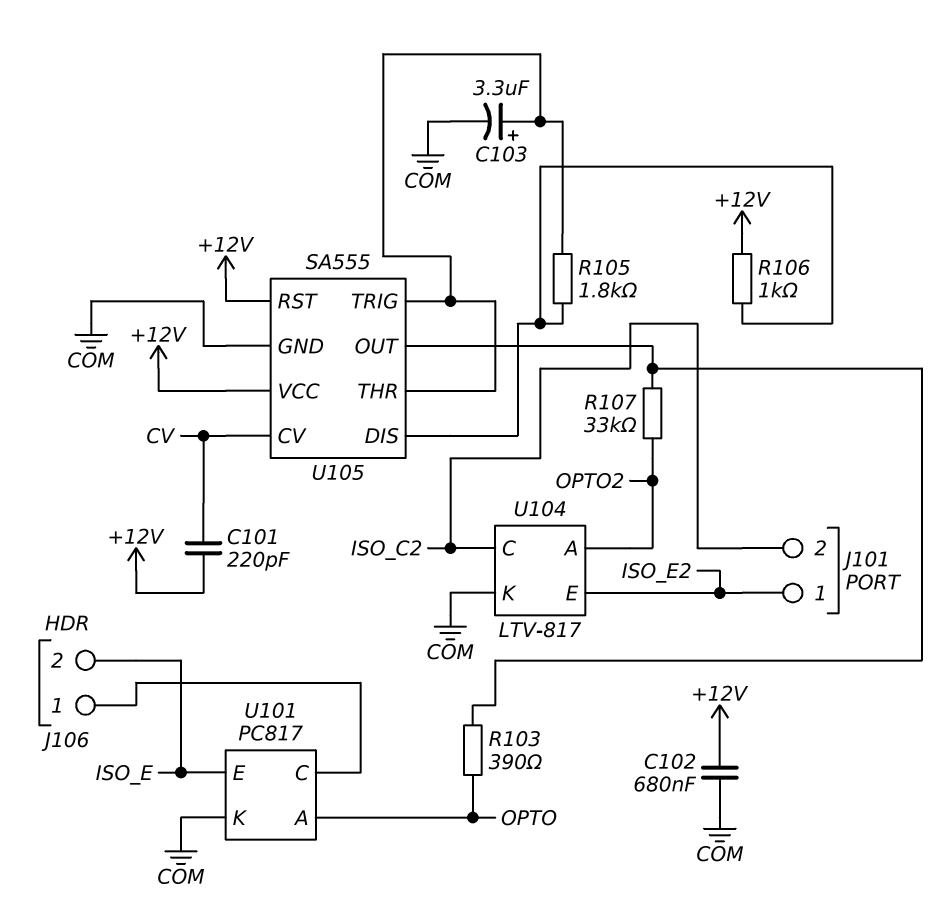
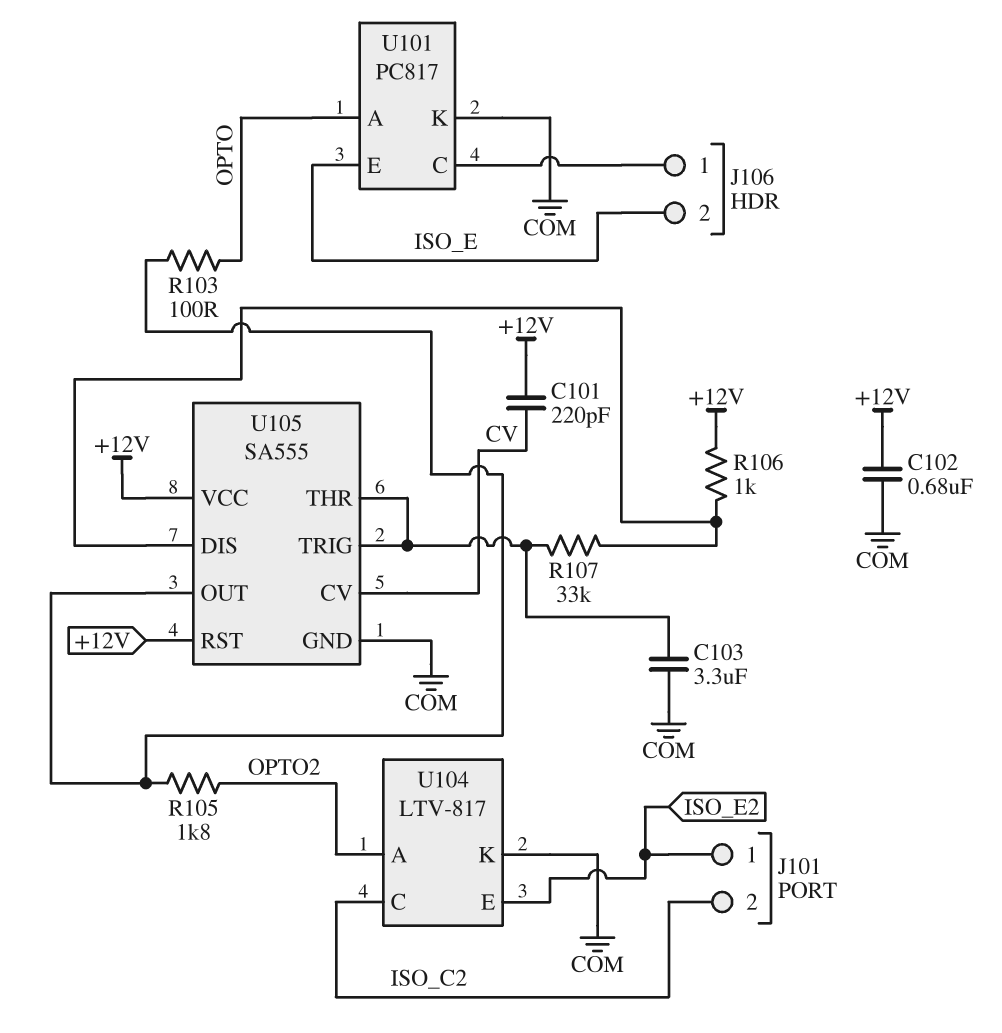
C103: 3.3uF (plus U105/THR, minus COM) -> 3.3uF (COM, U105/THR)
R103: 390 (OPTO, U105/OUT) -> 100 (OPTO, U105/OUT)
R105: 1.8k (U105/DIS, U105/THR) -> 1.8k (OPTO2, U105/OUT)
R107: 33k (OPTO2, U105/OUT) -> 33k (U105/DIS, U105/THR)

